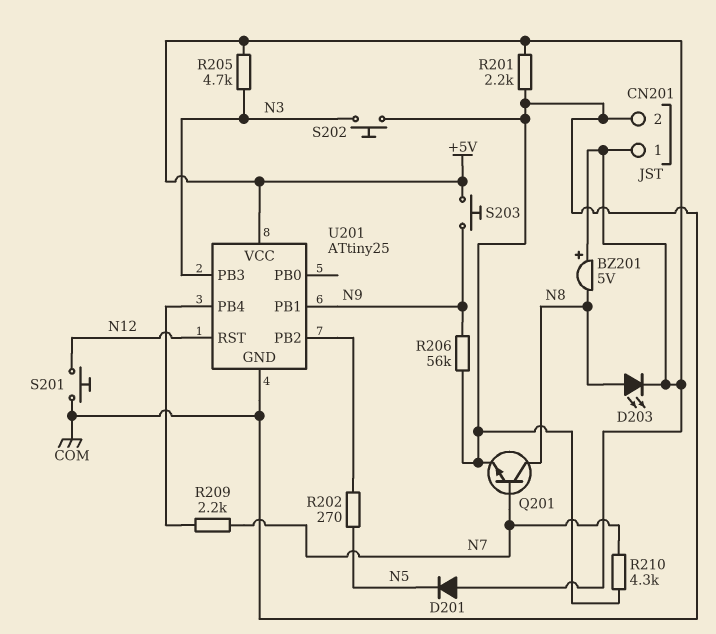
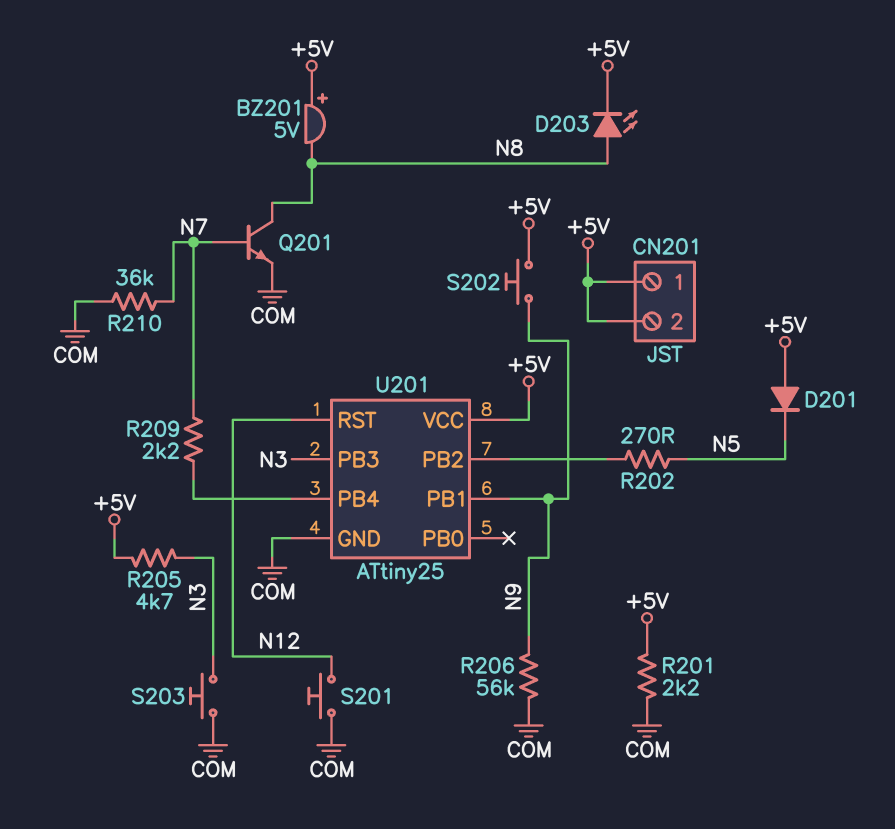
CN201 pin 2: COM -> +5V
R210: 4.3k (COM, N7) -> 36k (COM, N7)
S202: button (COM, N3) -> button (+5V, N9)
S203: button (+5V, N9) -> button (COM, N3)

